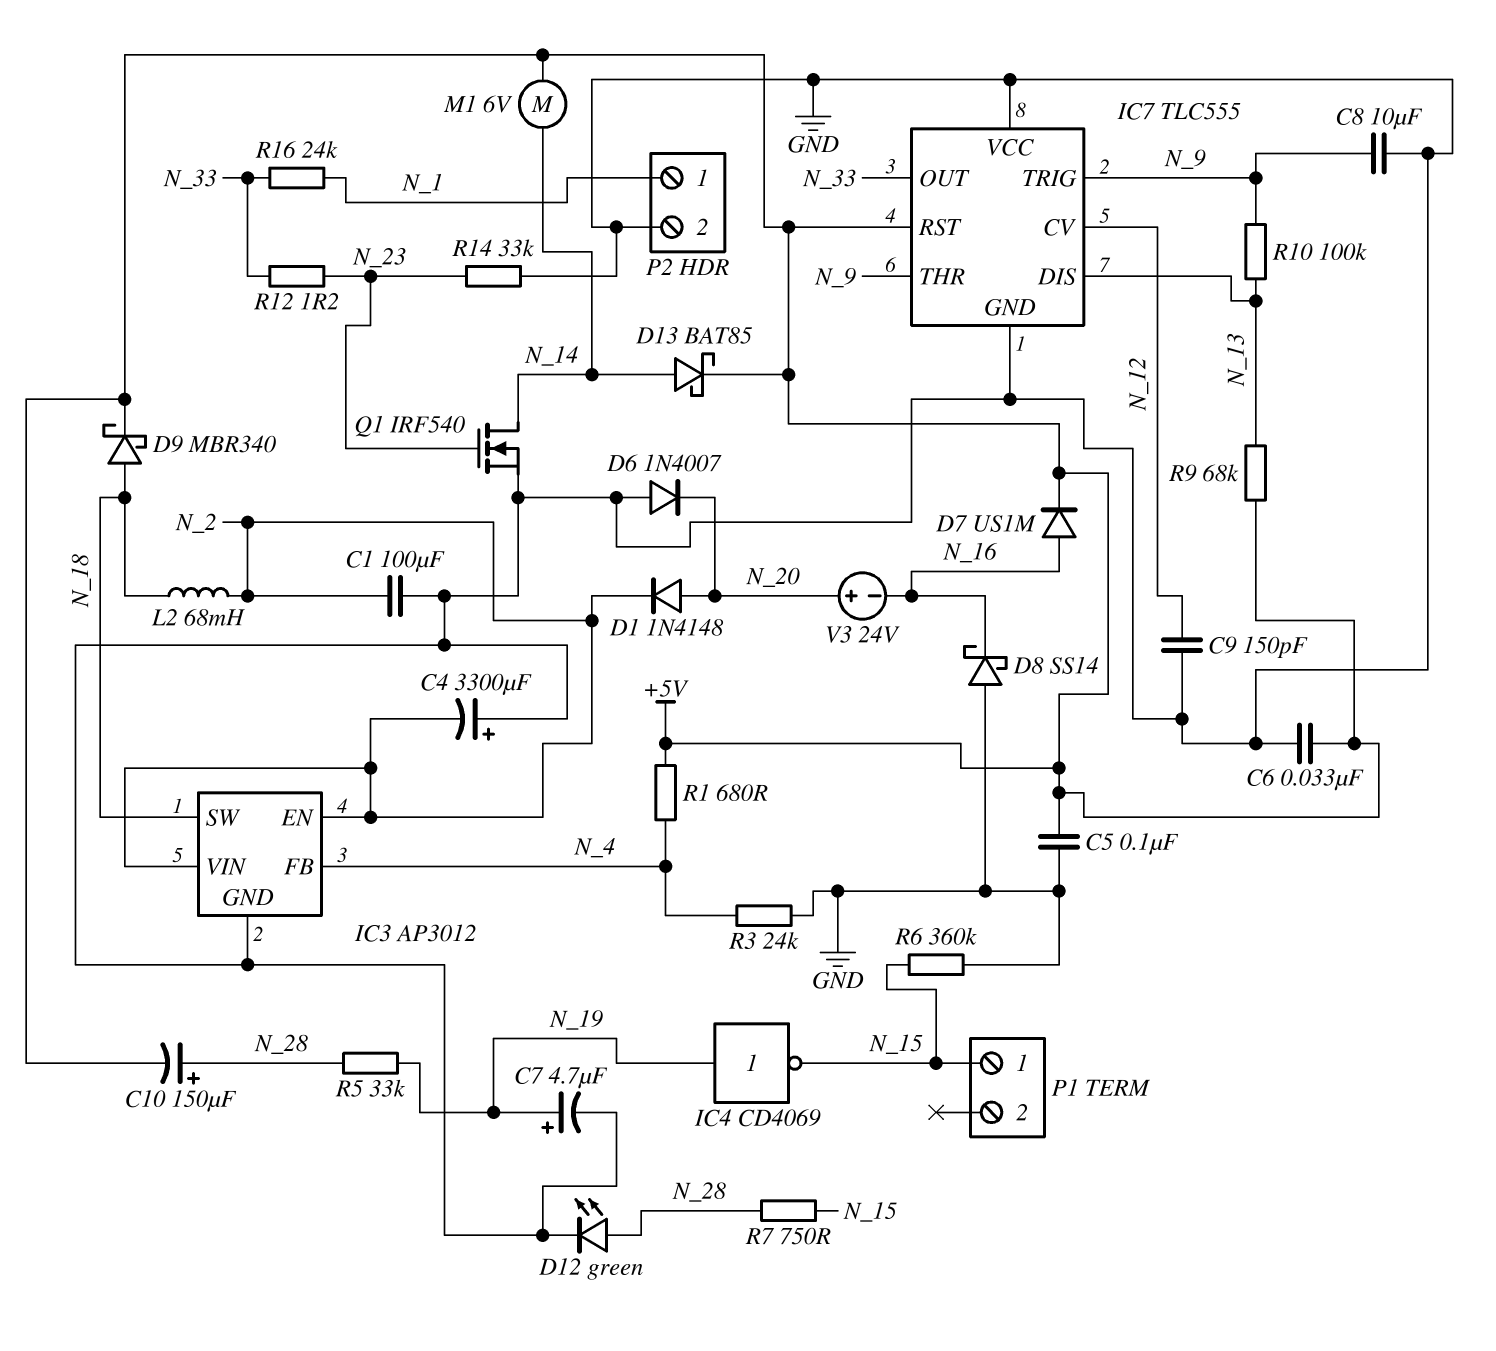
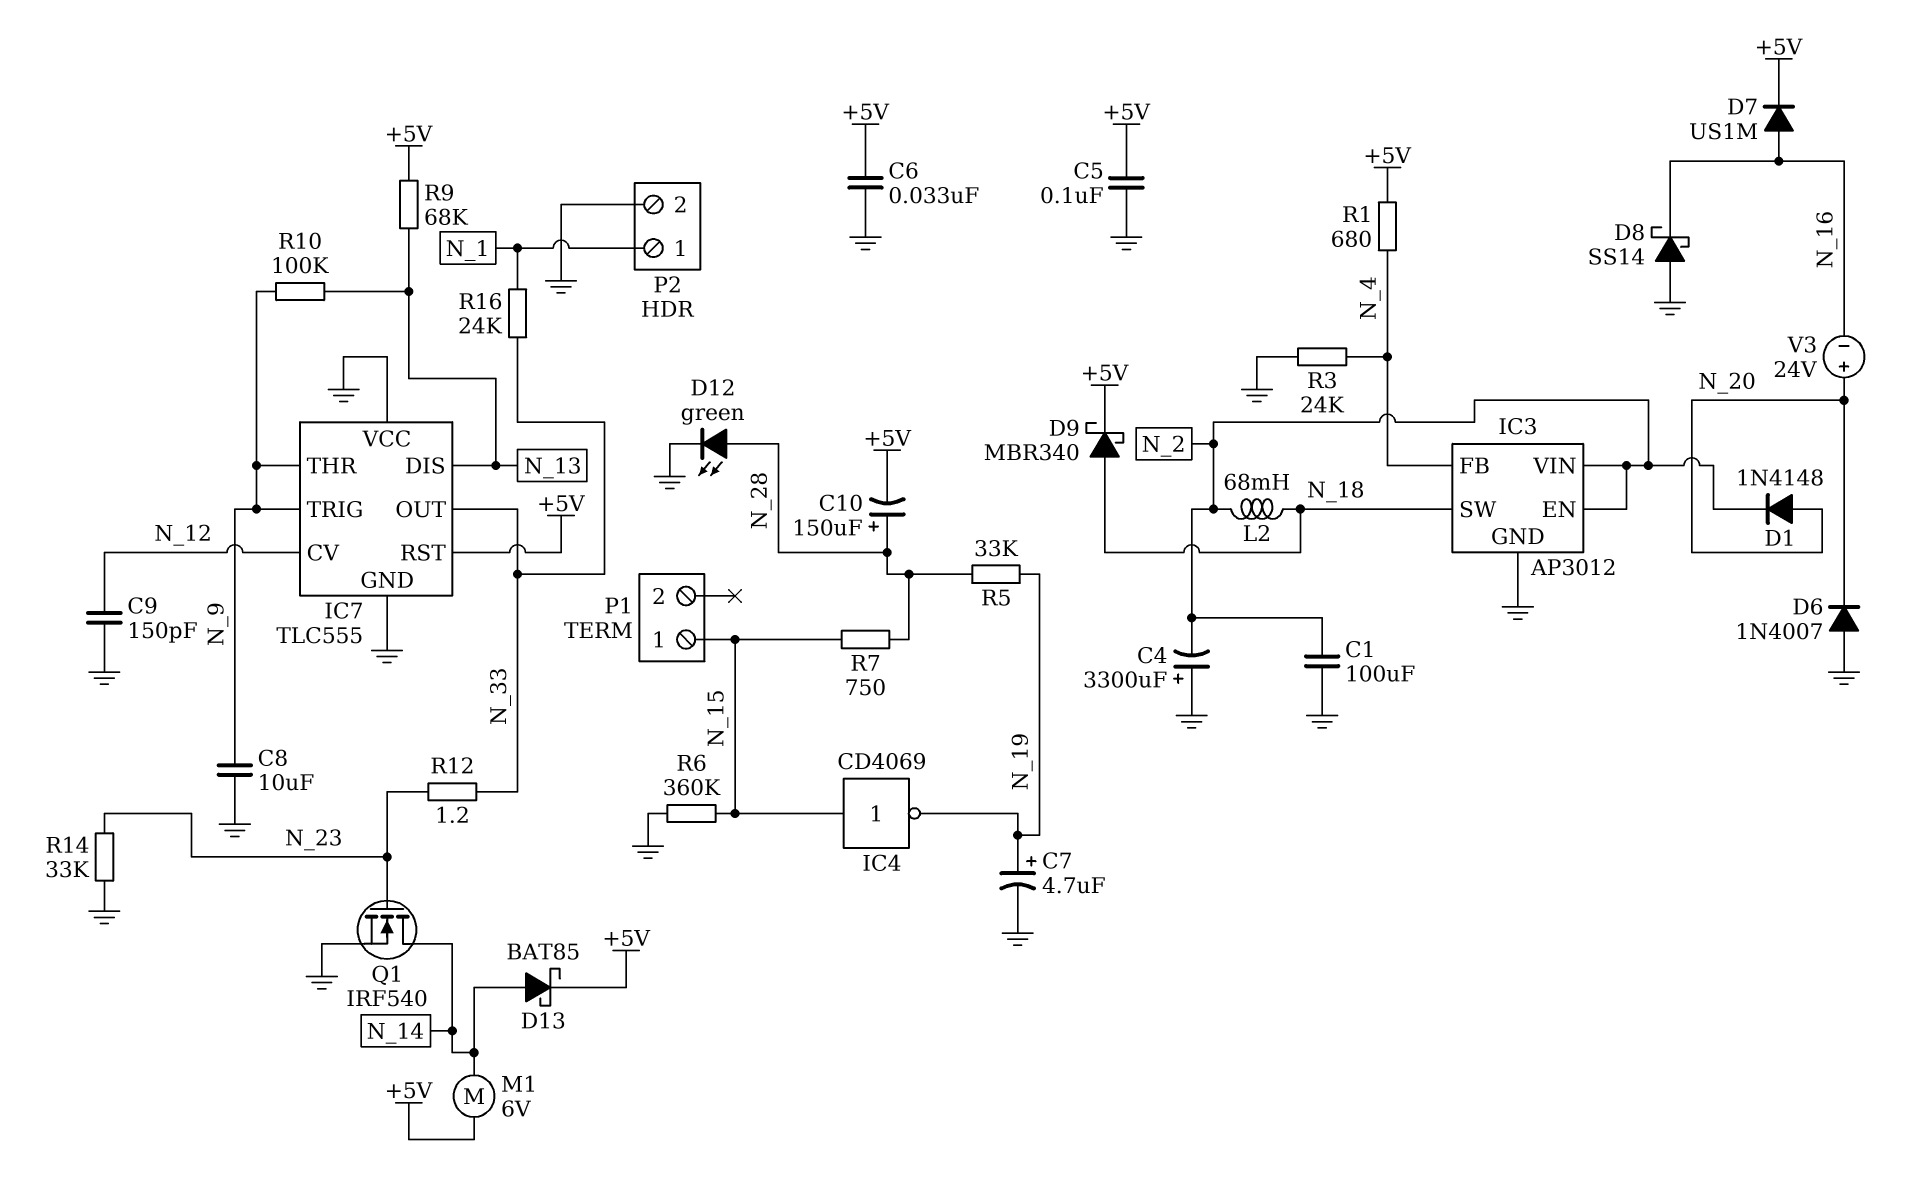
IC4: NOT CD4069 (in N_19, out N_15) -> NOT CD4069 (in N_15, out N_19)

